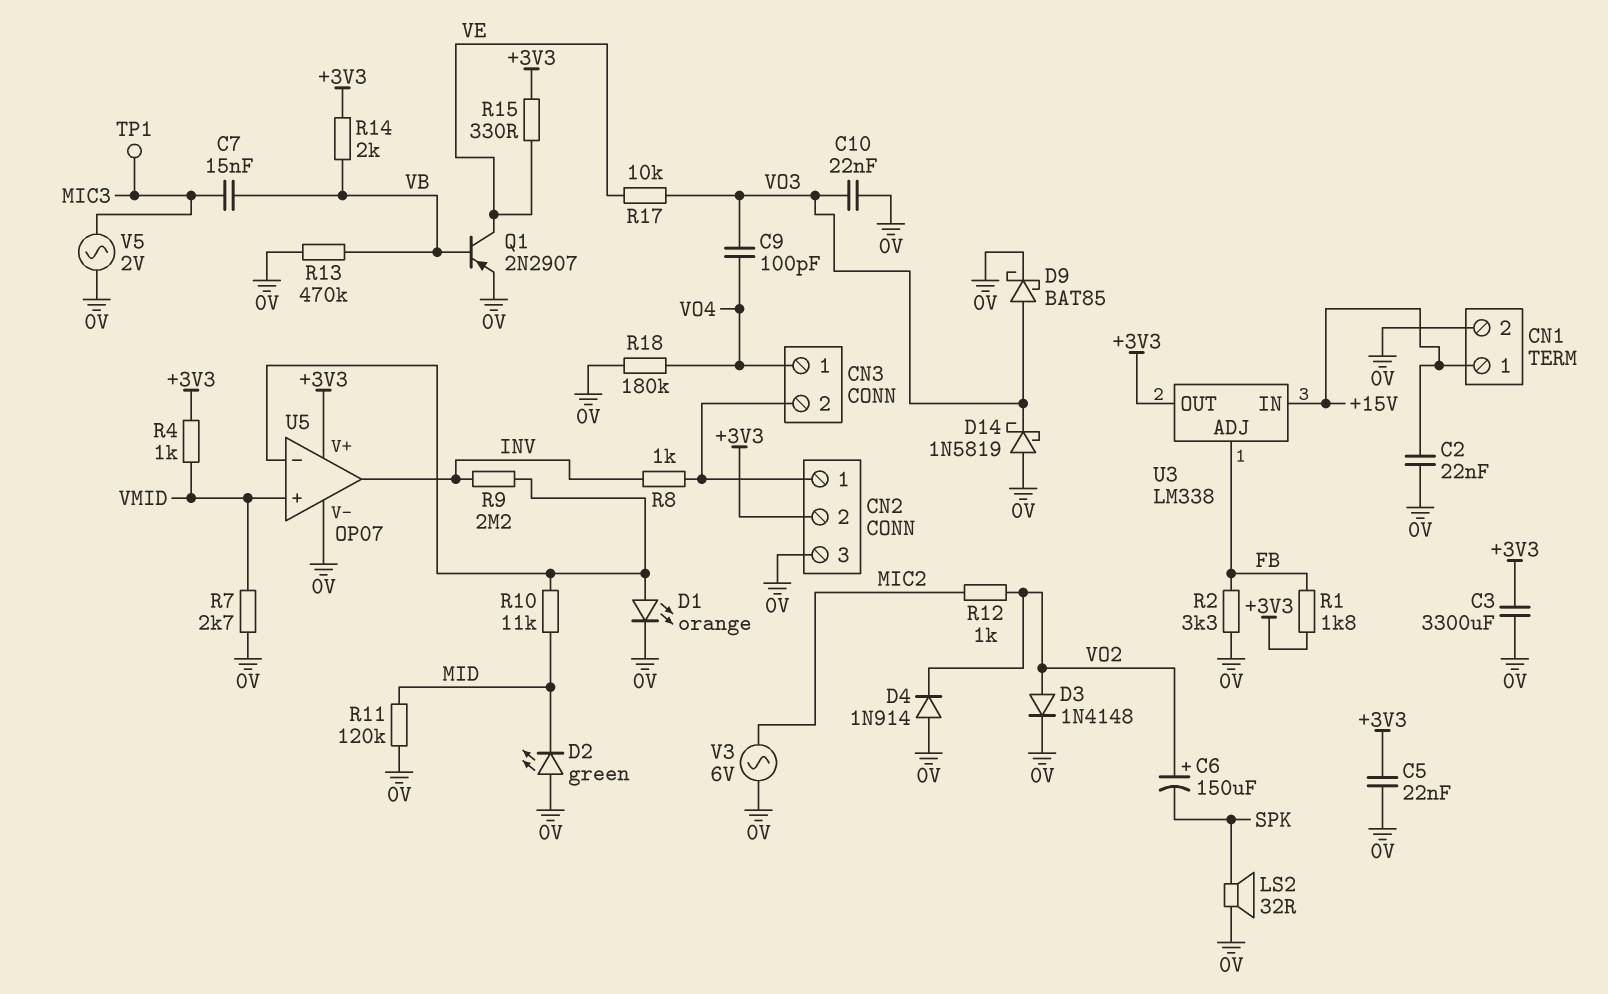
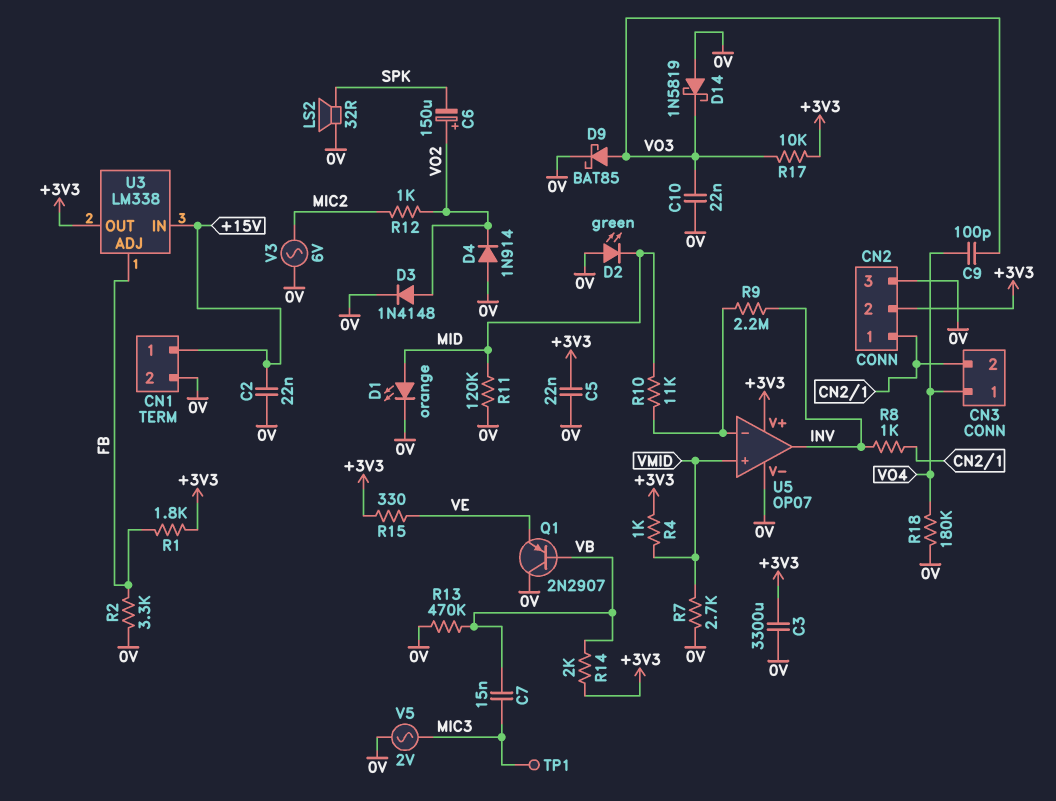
D1: LED orange (A U5/in-, K 0V) -> LED orange (A MID, K 0V)
Q1: PNP 2N2907 (B VB, C VE, E 0V) -> PNP 2N2907 (B VB, C 0V, E VE)
R17: 10k (VE, VO3) -> 10k (+3V3, VO3)

